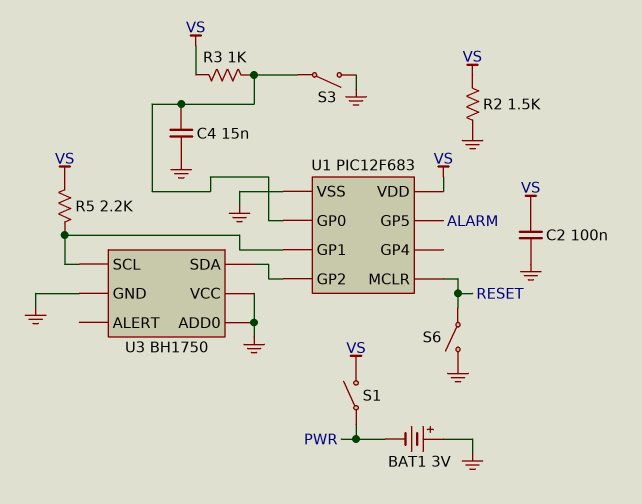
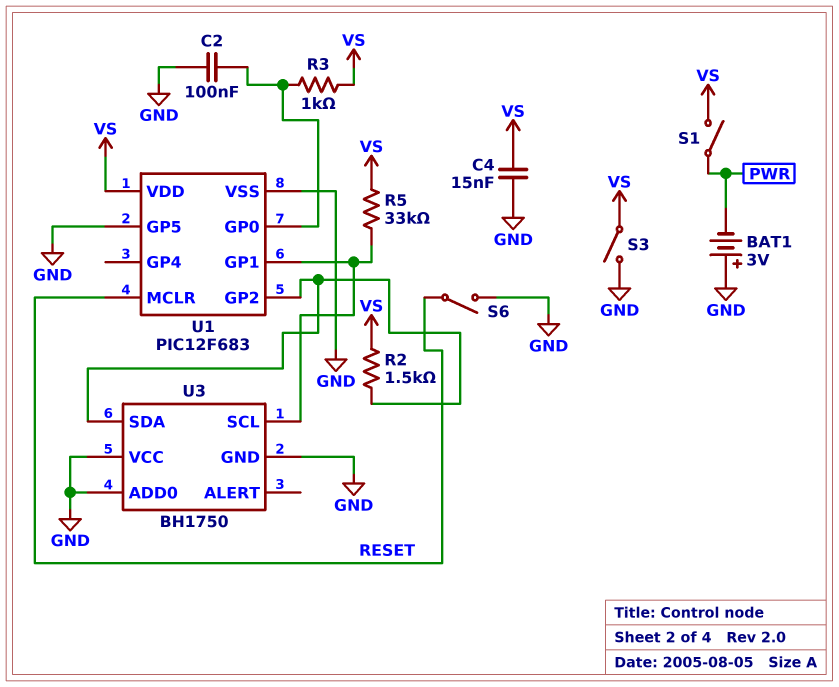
C2: 100nF (GND, VS) -> 100nF (GND, U1/GP0)
C4: 15nF (GND, U1/GP0) -> 15nF (GND, VS)
R2: 1.5k (GND, VS) -> 1.5k (U1/GP2, VS)
R5: 2.2k (U1/GP1, VS) -> 33k (U1/GP1, VS)
S3: switch (GND, U1/GP0) -> switch (GND, VS)
U1 pin GP5: ALARM -> GND

